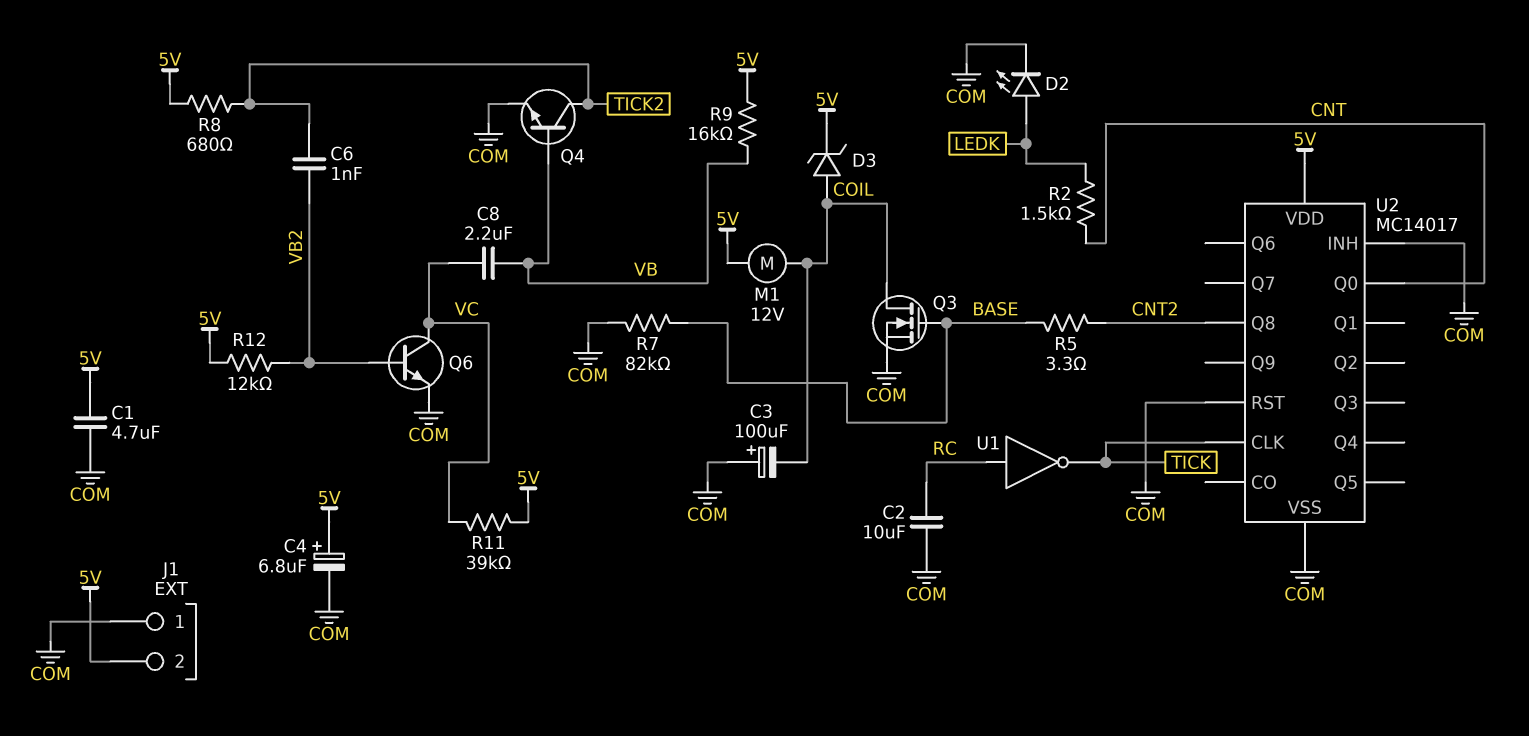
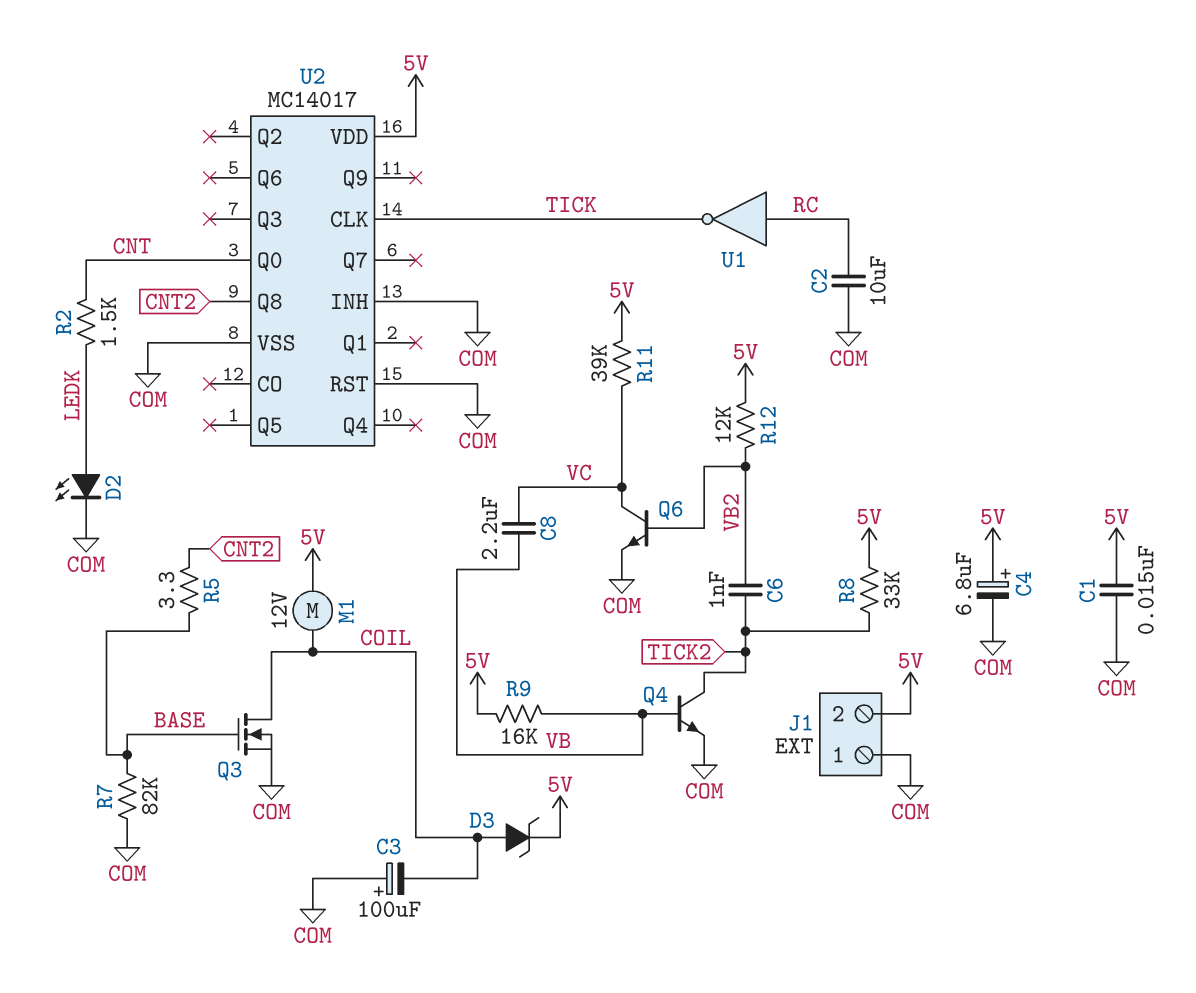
C1: 4.7uF (5V, COM) -> 15nF (5V, COM)
R8: 680 (5V, TICK2) -> 33k (5V, TICK2)

